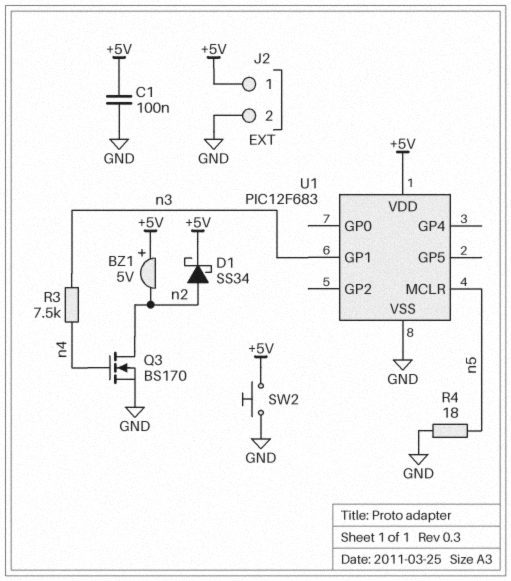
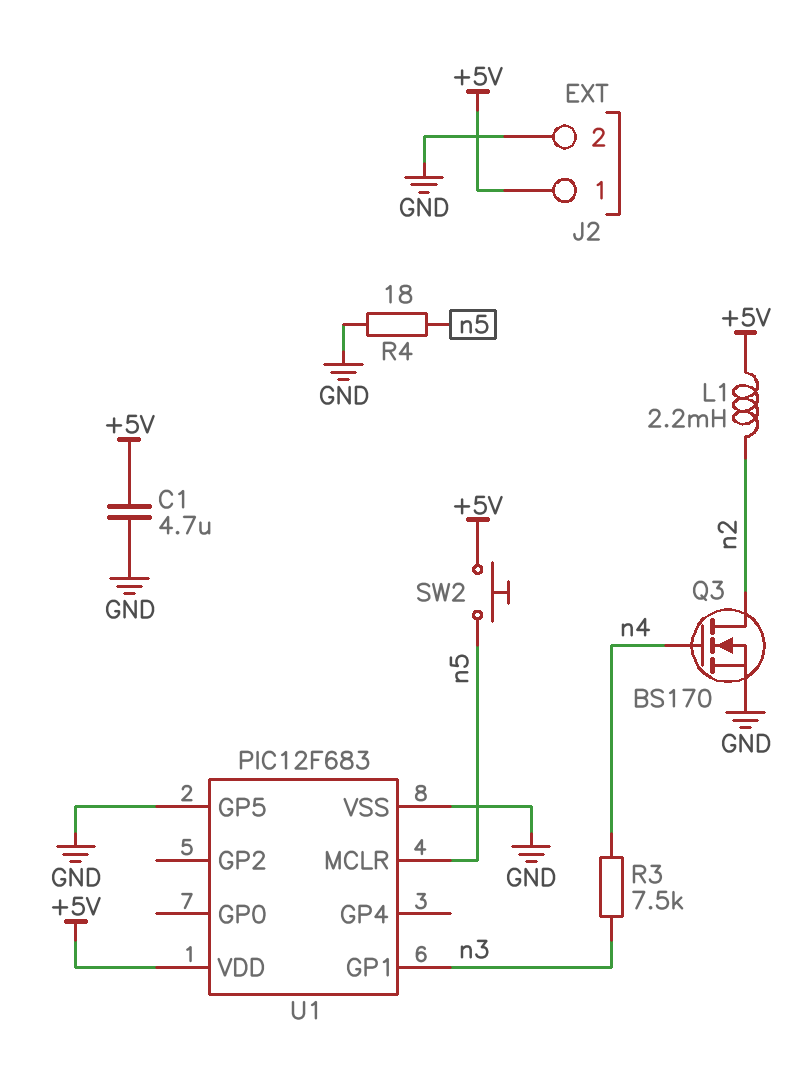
BZ1: buzzer 5V (plus +5V, minus n2) -> none
C1: 100nF (+5V, GND) -> 4.7uF (+5V, GND)
D1: schottky SS34 (A n2, K +5V) -> none
L1: none -> 2.2mH (+5V, n2)
SW2: button (+5V, GND) -> button (+5V, n5)
U1 pin GP5: none -> GND

